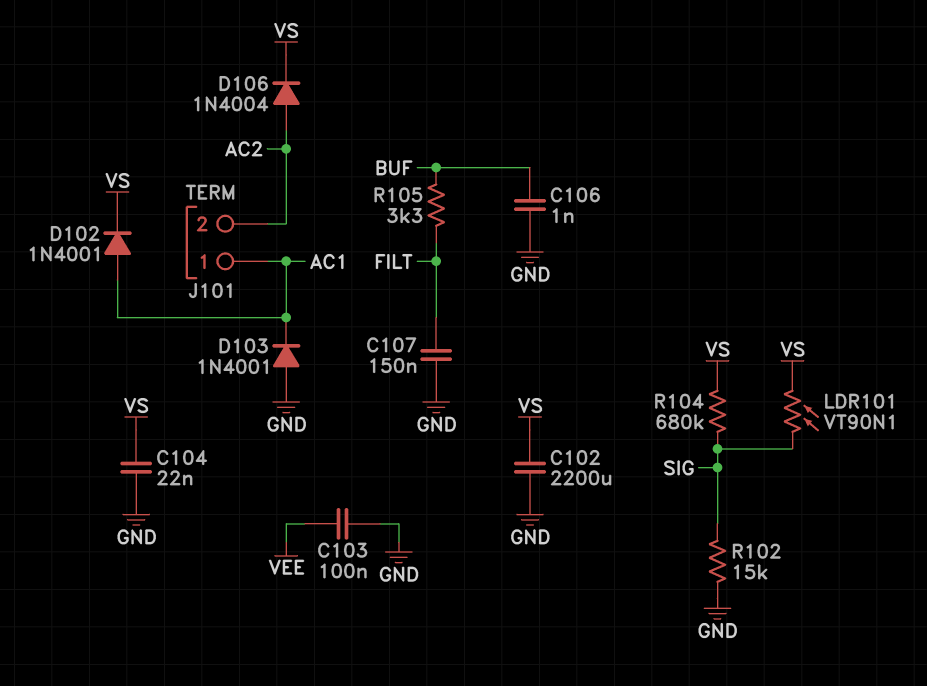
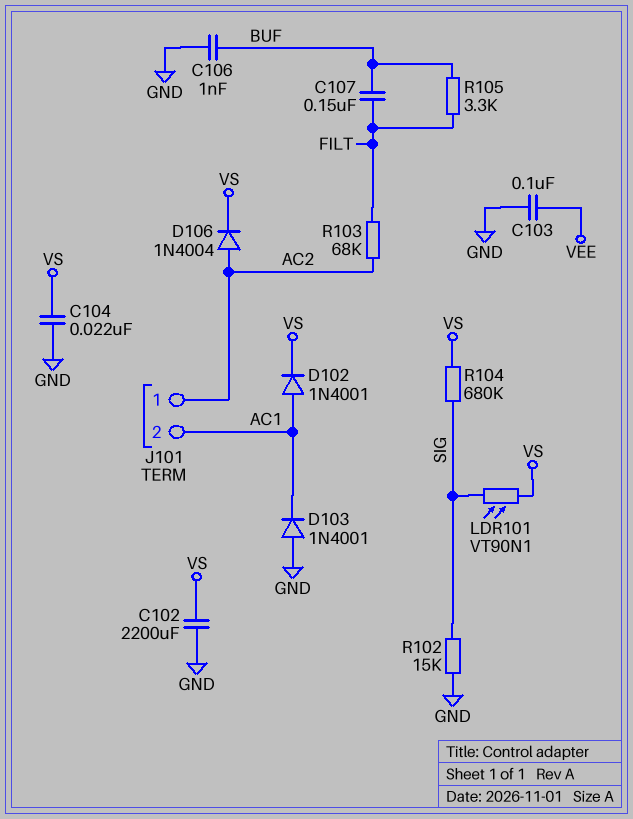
C107: 150nF (FILT, GND) -> 150nF (BUF, FILT)
J101 pin 1: AC1 -> AC2
J101 pin 2: AC2 -> AC1
R103: none -> 68k (AC2, FILT)

